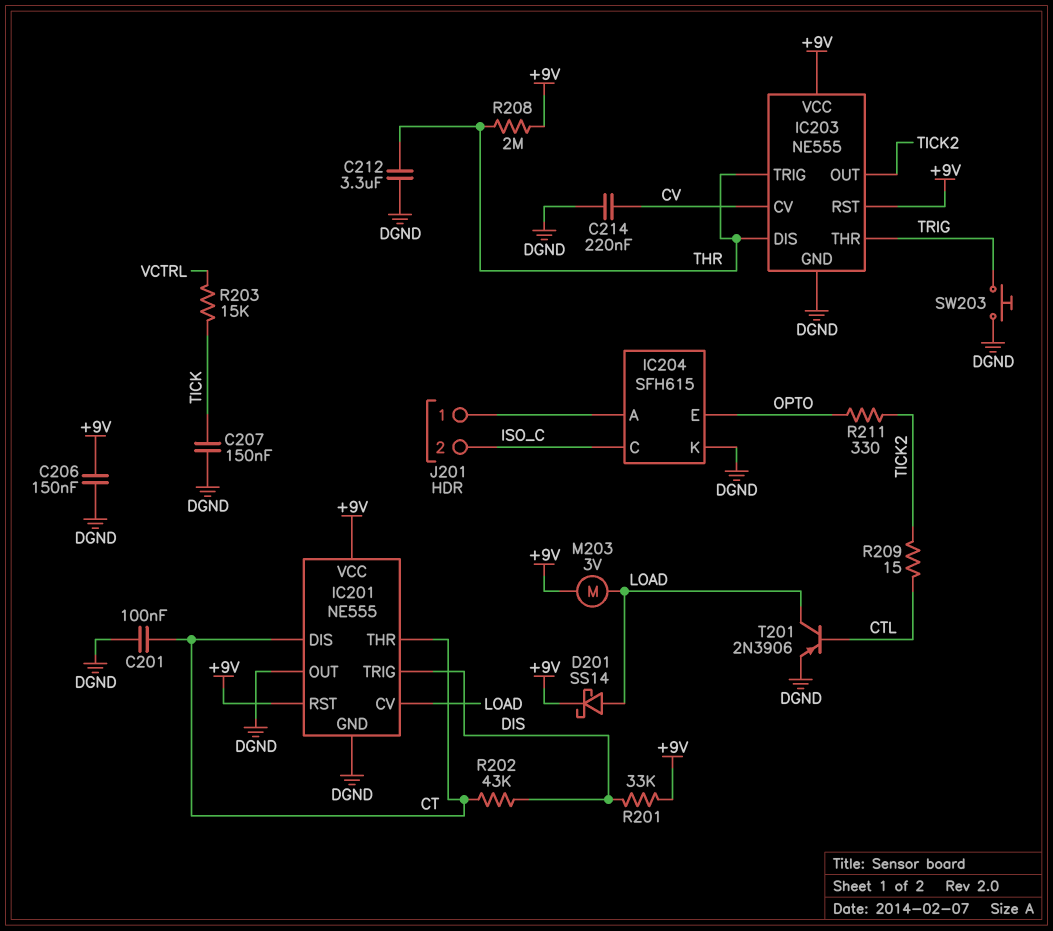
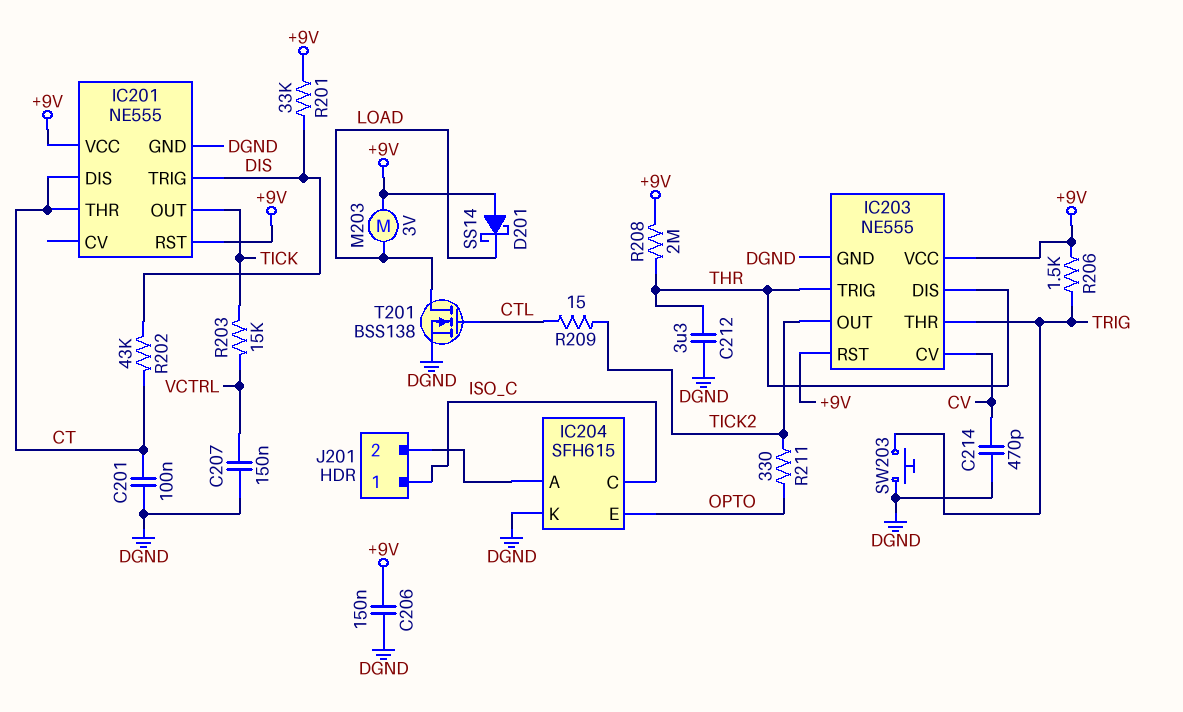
C207: 150nF (DGND, TICK) -> 150nF (DGND, VCTRL)
C214: 220nF (CV, DGND) -> 470pF (CV, DGND)
D201: schottky SS14 (A LOAD, K +9V) -> schottky SS14 (A +9V, K LOAD)
IC201 pin CV: LOAD -> none
IC201 pin OUT: DGND -> TICK
J201 pin 1: IC204/A -> ISO_C
J201 pin 2: ISO_C -> IC204/A
R206: none -> 1.5k (+9V, TRIG)
T201: PNP 2N3906 (B CTL, C LOAD, E DGND) -> NMOS BSS138 (G CTL, D LOAD, S DGND)

